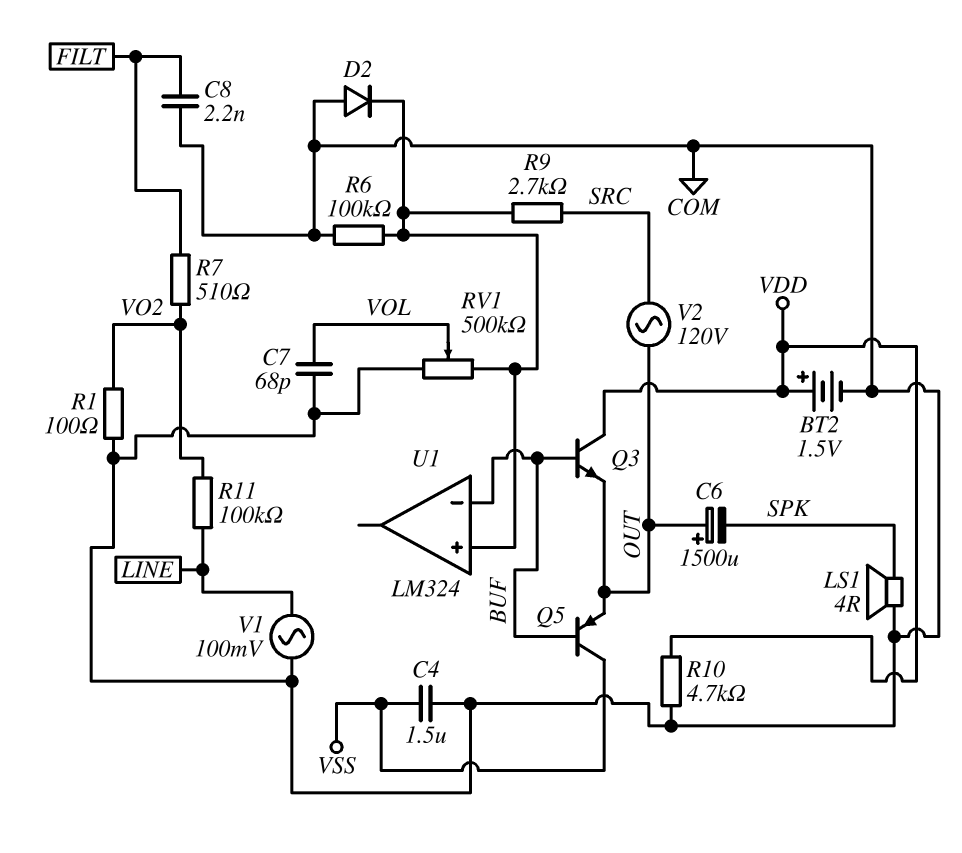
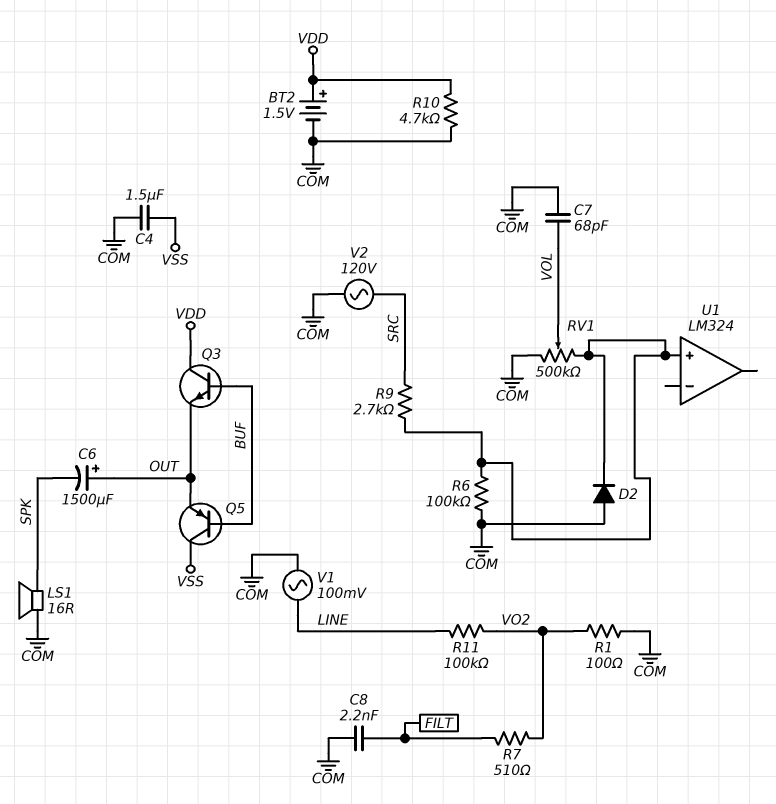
LS1: speaker 4R (COM, SPK) -> speaker 16R (COM, SPK)
U1 pin in-: BUF -> none
V2: AC 120V (OUT, SRC) -> AC 120V (COM, SRC)

